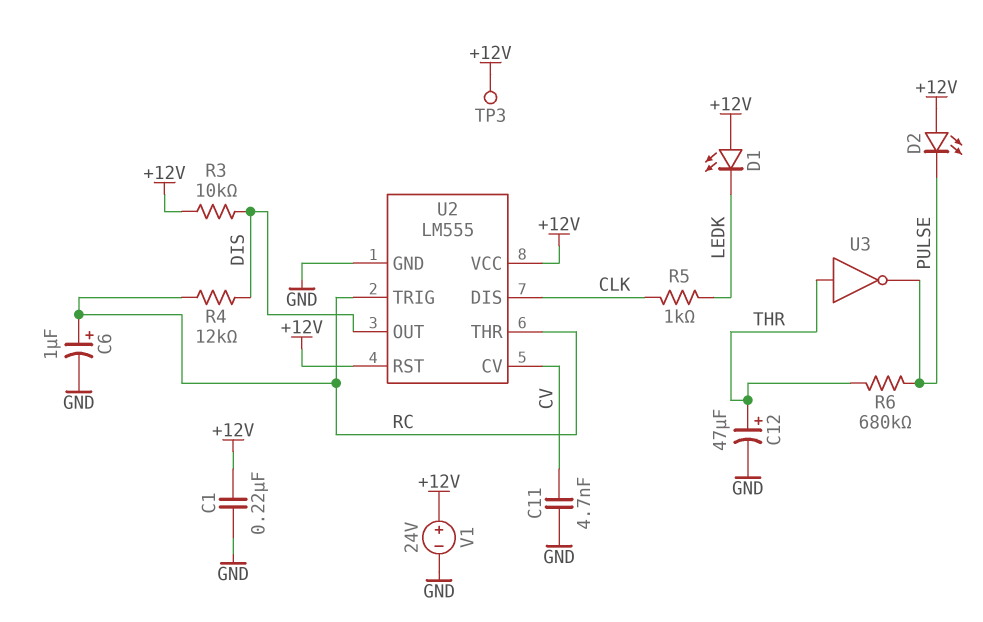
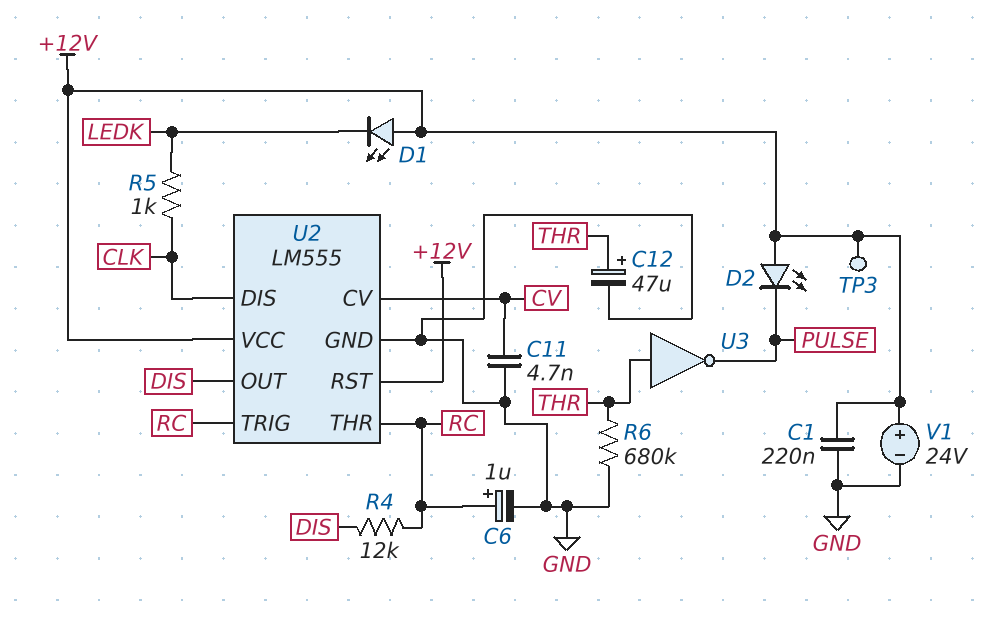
R3: 10k (+12V, DIS) -> none
R6: 680k (PULSE, THR) -> 680k (GND, THR)

